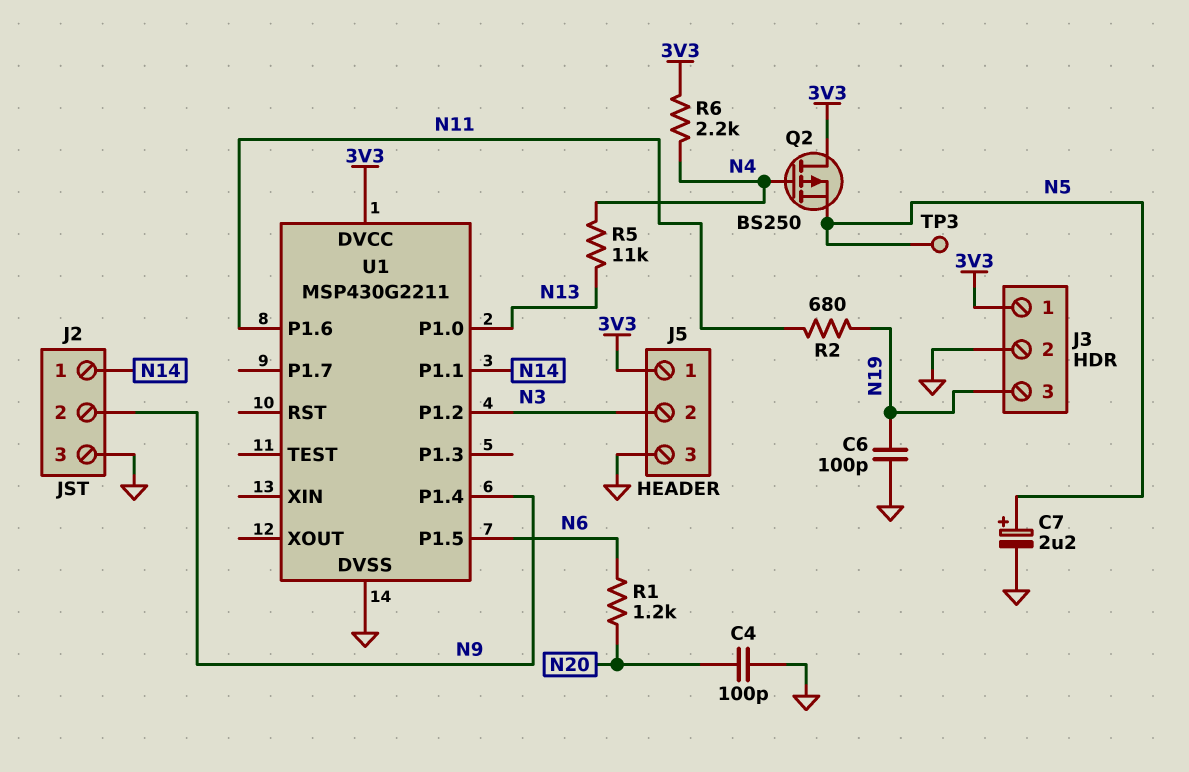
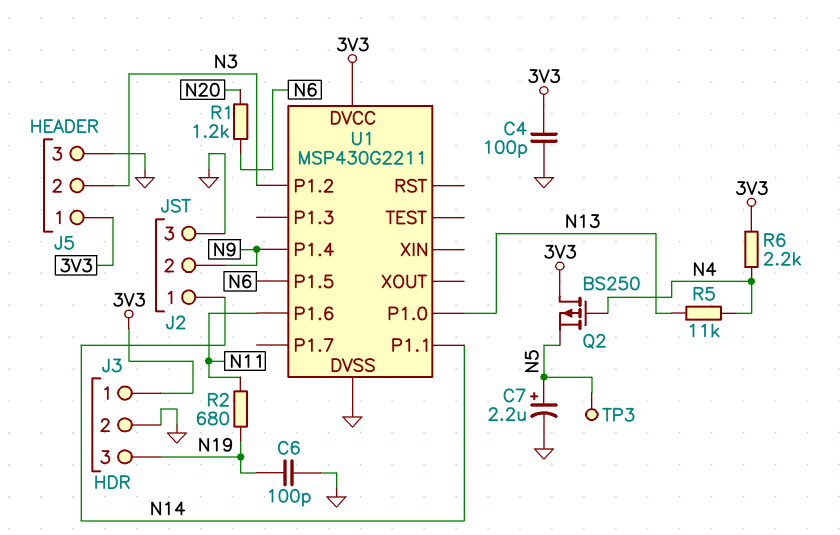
C4: 100pF (GND, N20) -> 100pF (3V3, GND)

